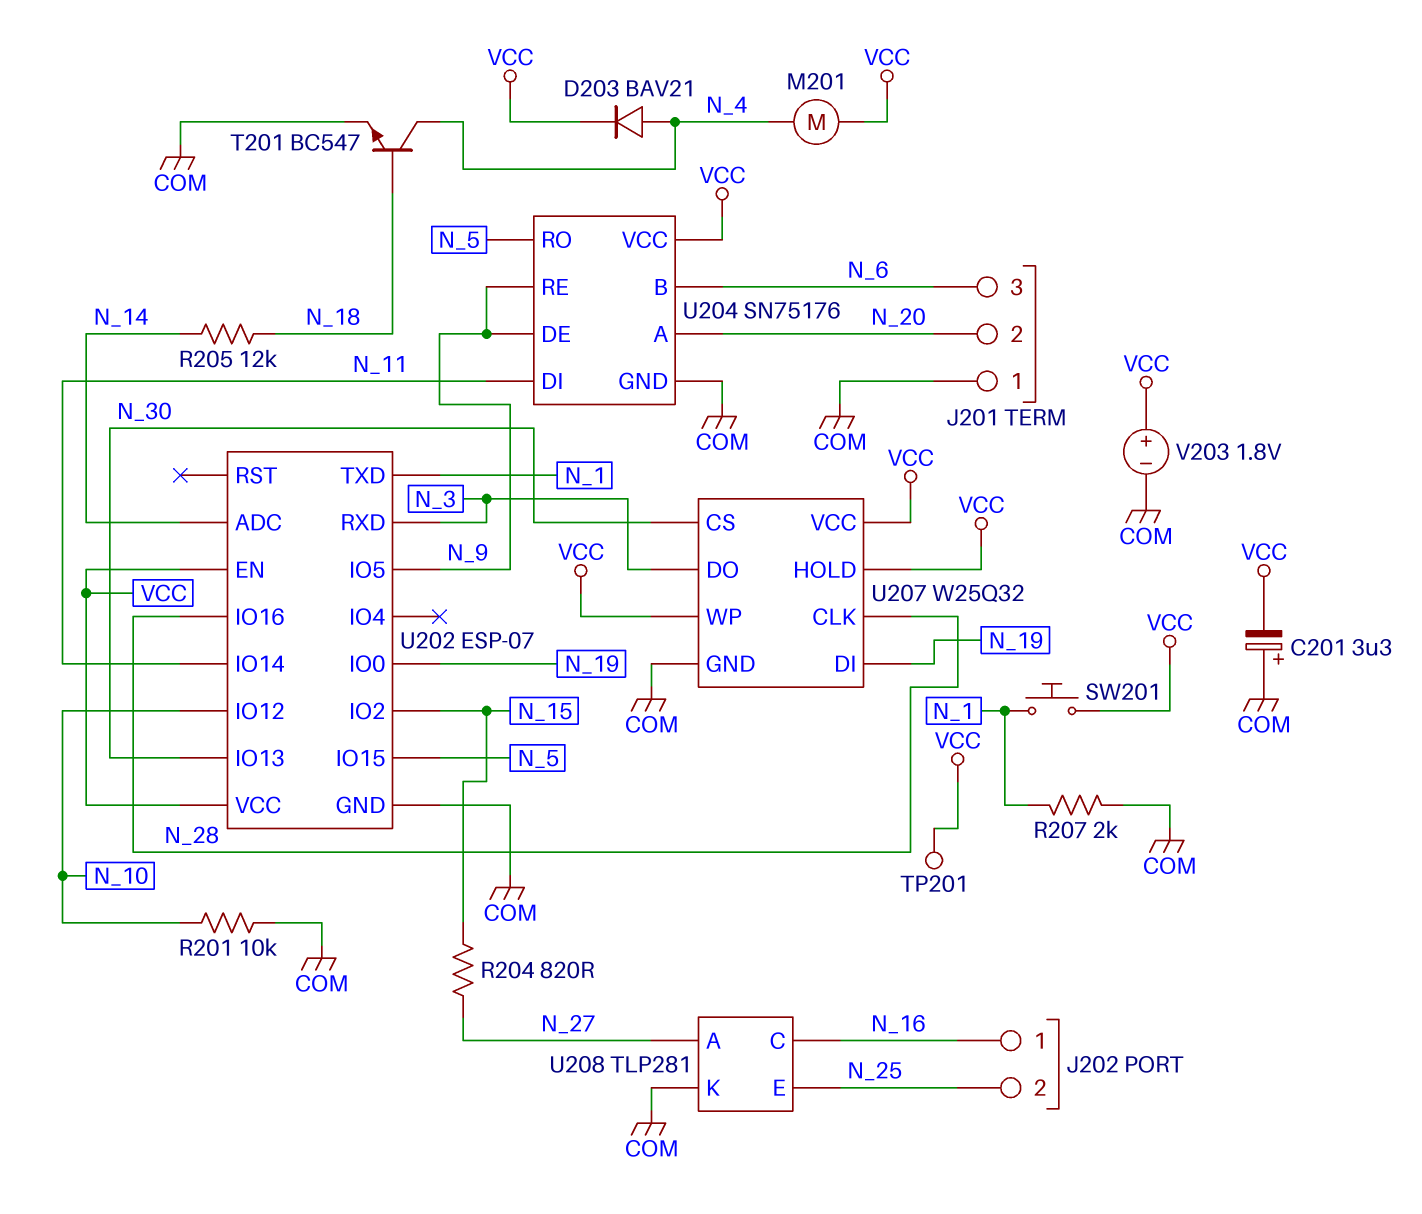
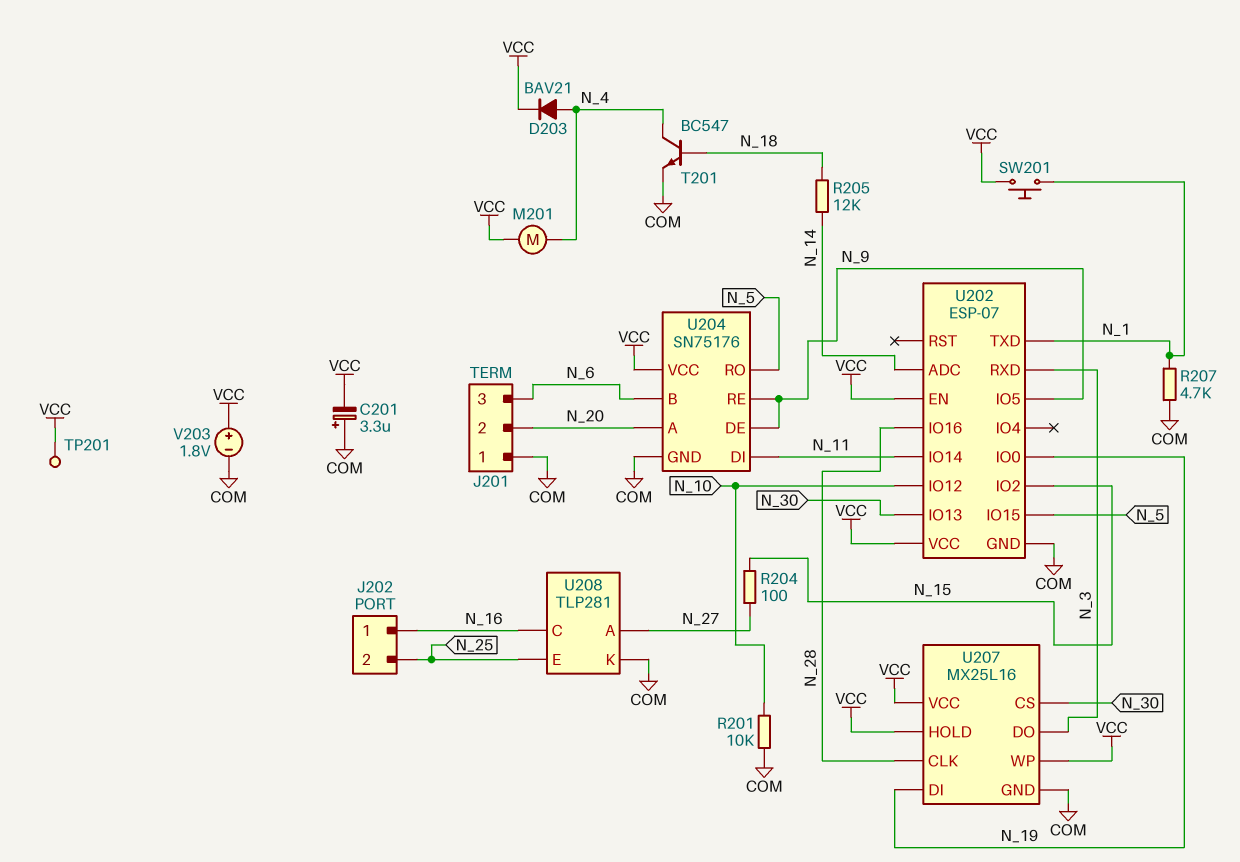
R204: 820 (N_15, N_27) -> 100 (N_15, N_27)
R207: 2k (COM, N_1) -> 4.7k (COM, N_1)
U207: W25Q32 -> MX25L16

